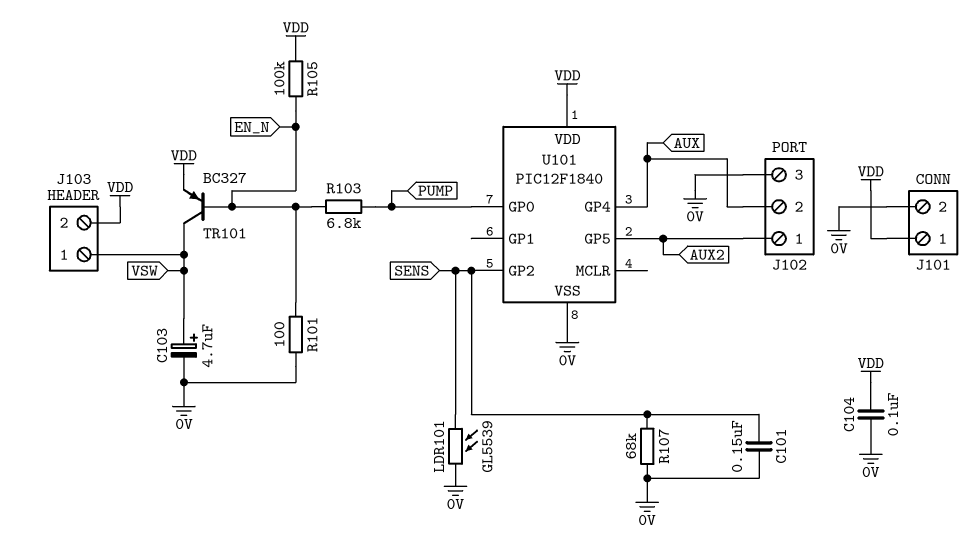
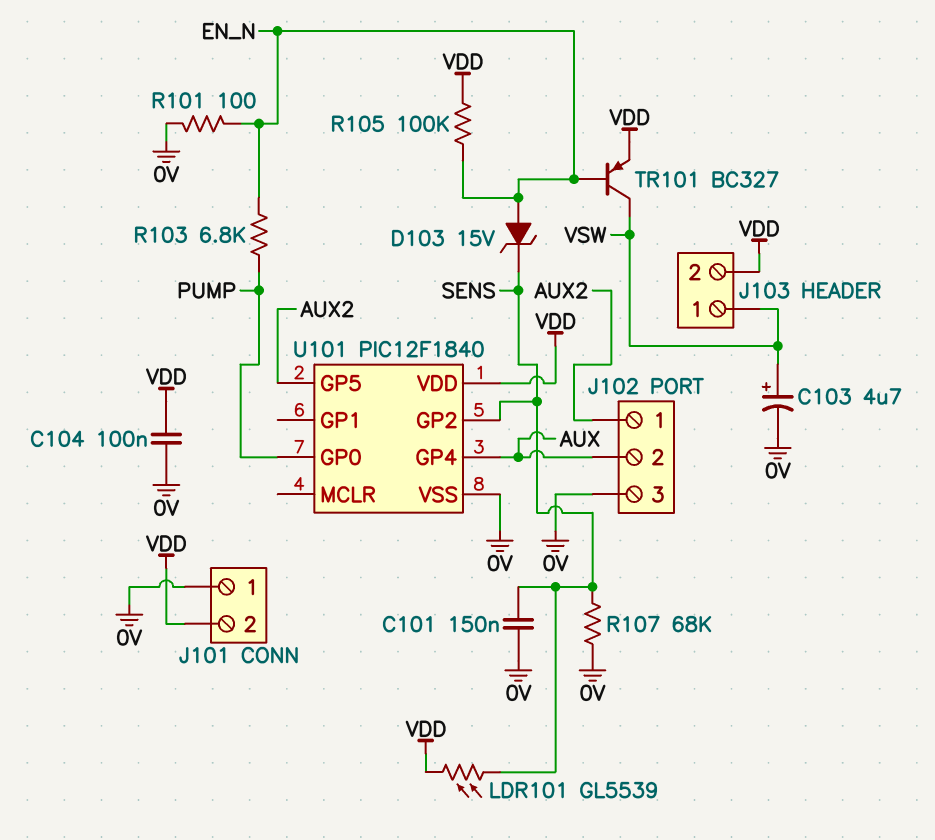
D103: none -> zener 15V (A EN_N, K SENS)
J101 pin 1: VDD -> 0V
J101 pin 2: 0V -> VDD
LDR101: GL5539 (0V, SENS) -> GL5539 (SENS, VDD)

